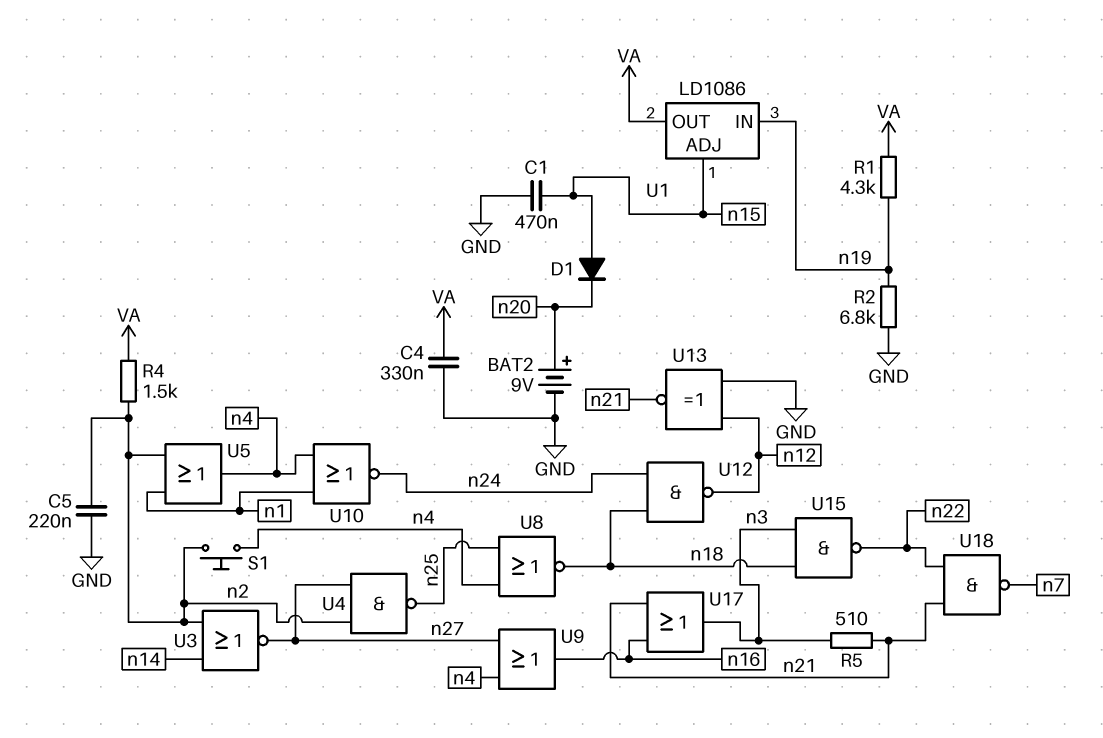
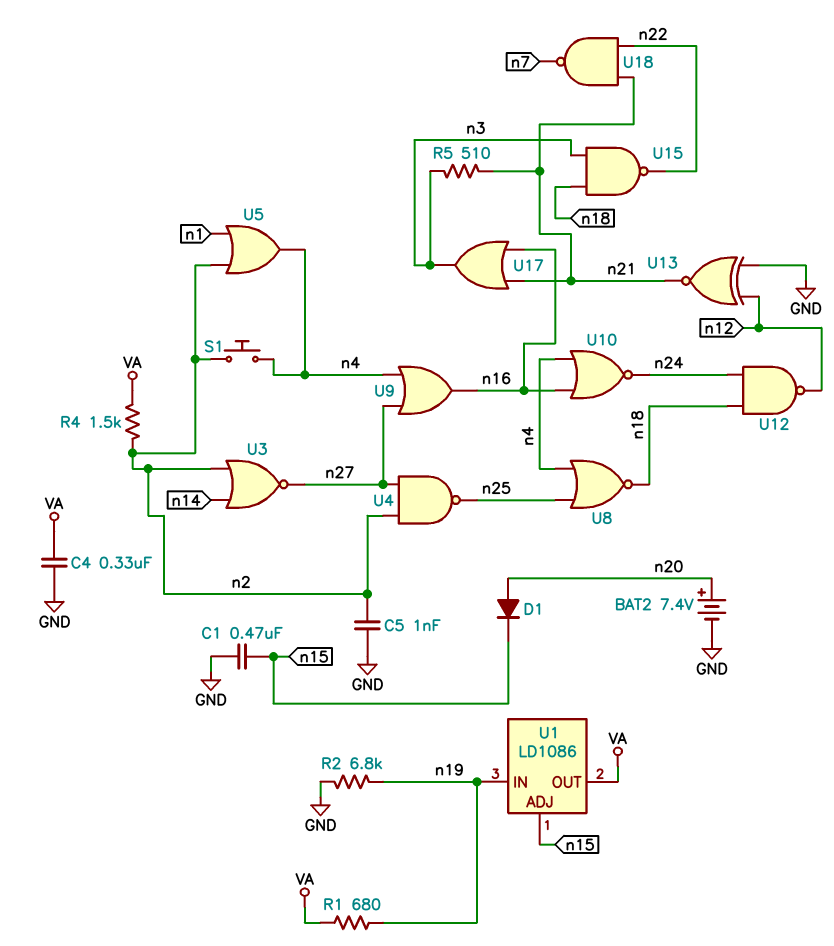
BAT2: 9V (plus n20, minus GND) -> 7.4V (plus n20, minus GND)
C5: 220nF (GND, n2) -> 1nF (GND, n2)
D1: diode (A n15, K n20) -> diode (A n20, K n15)
R1: 4.3k (VA, n19) -> 680 (VA, n19)
U10: NOR (in n1, in n4, out n24) -> NOR (in n4, in n16, out n24)

